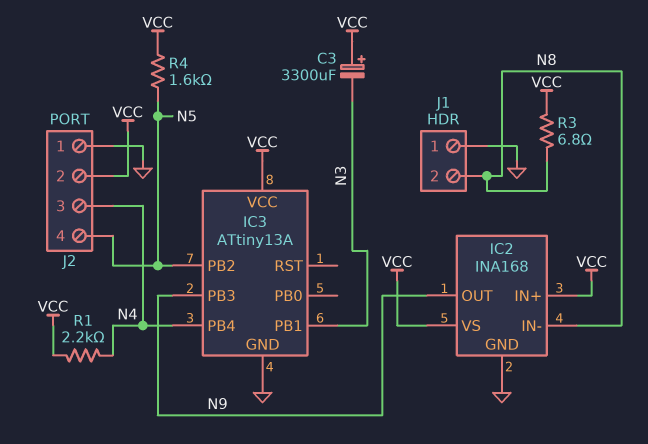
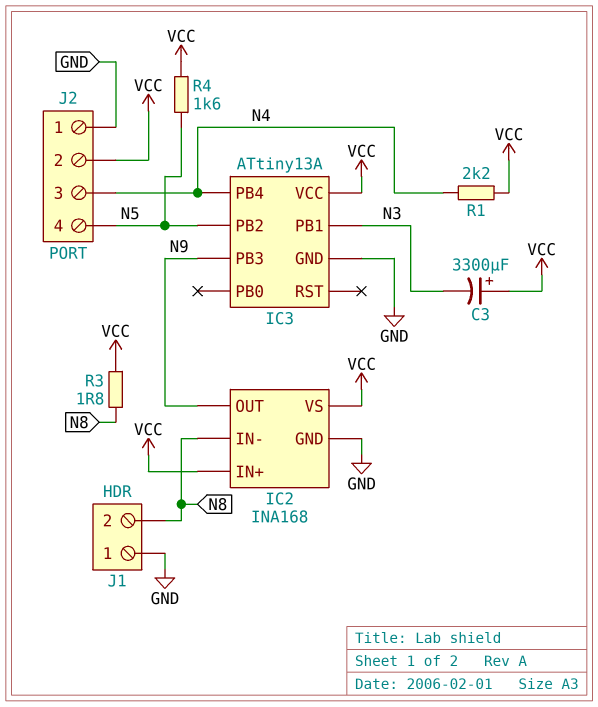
R3: 6.8 (N8, VCC) -> 1.8 (N8, VCC)

